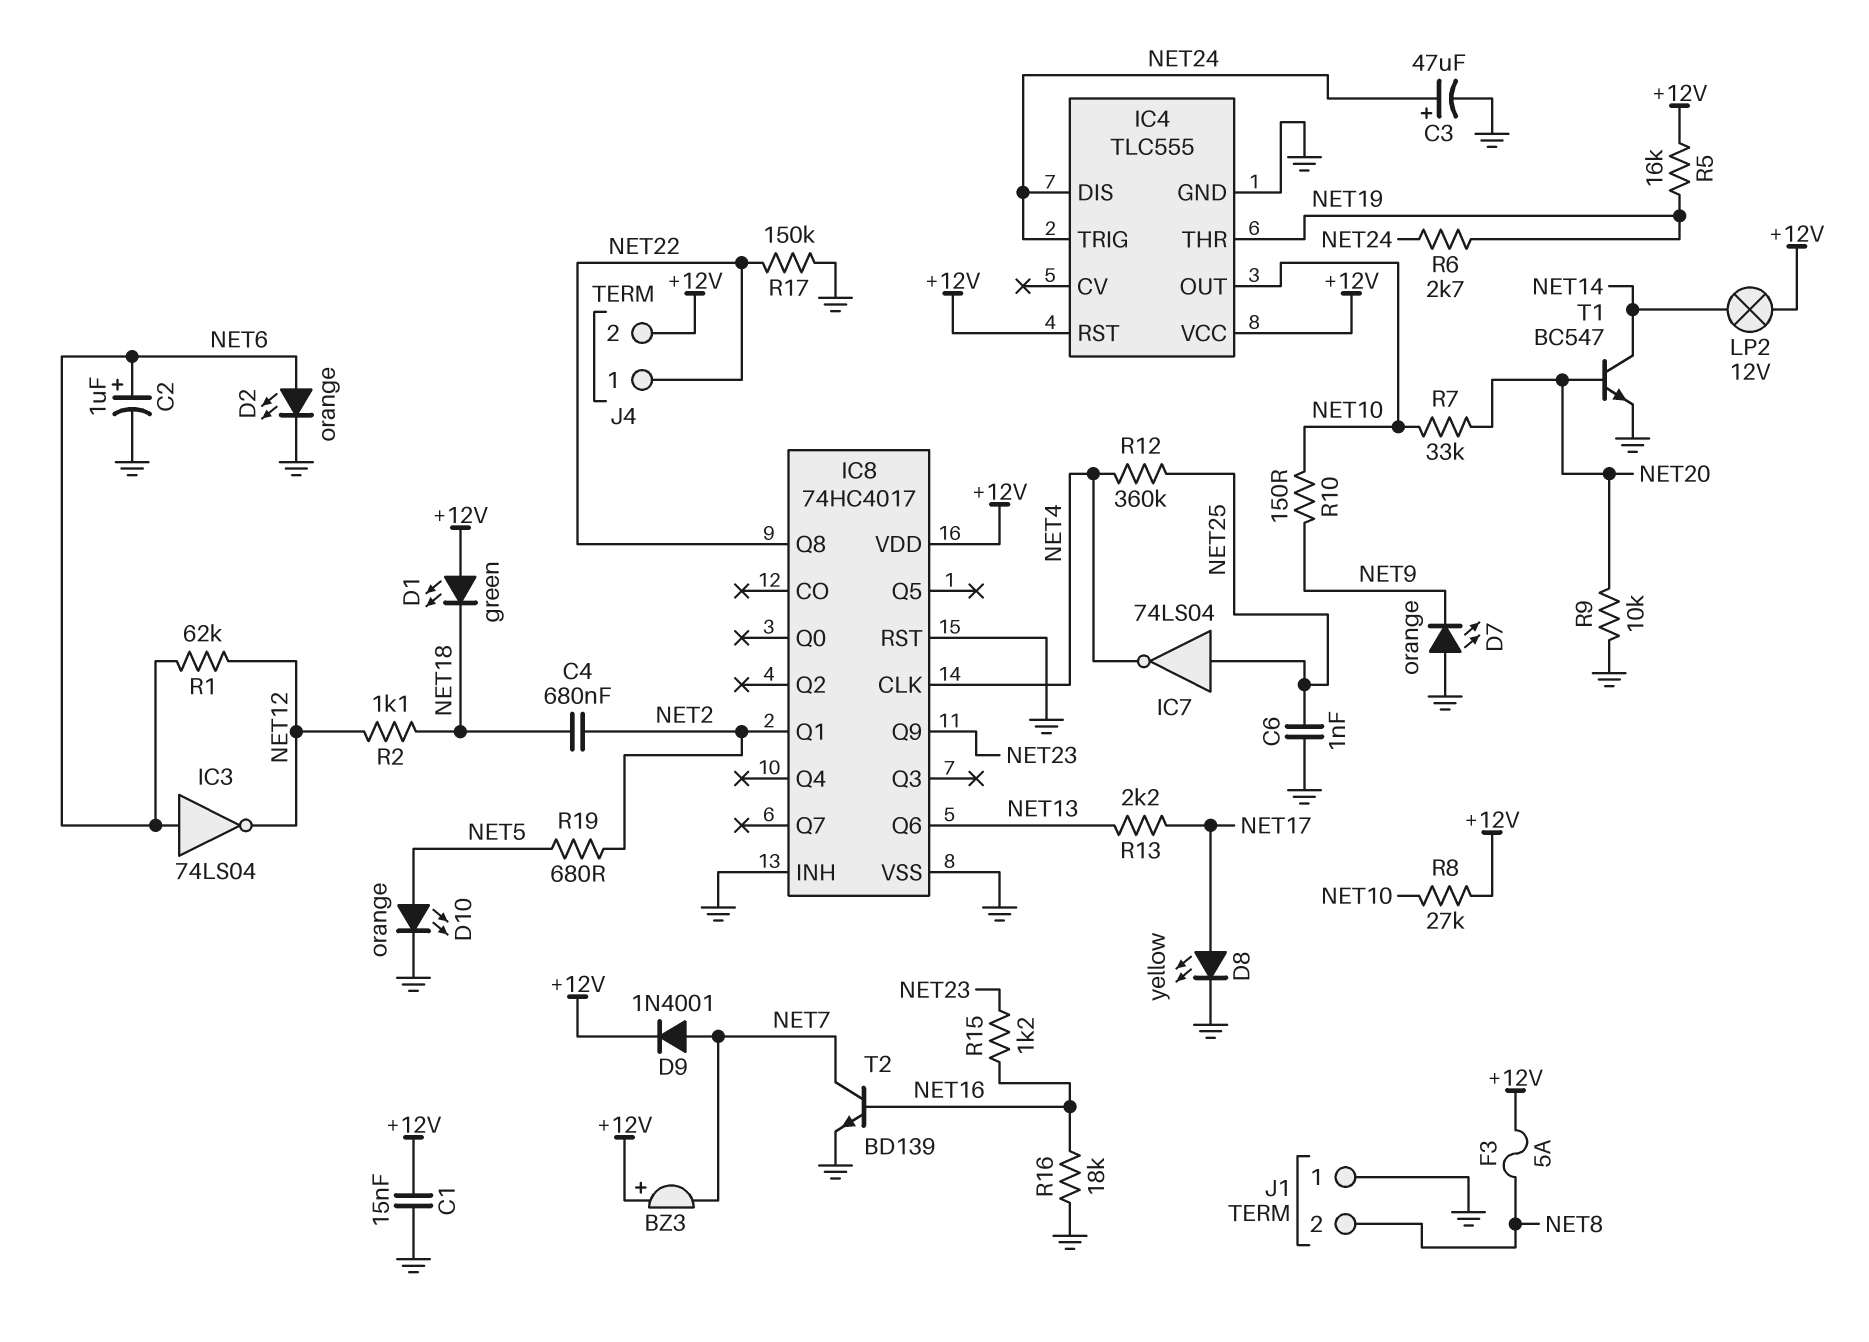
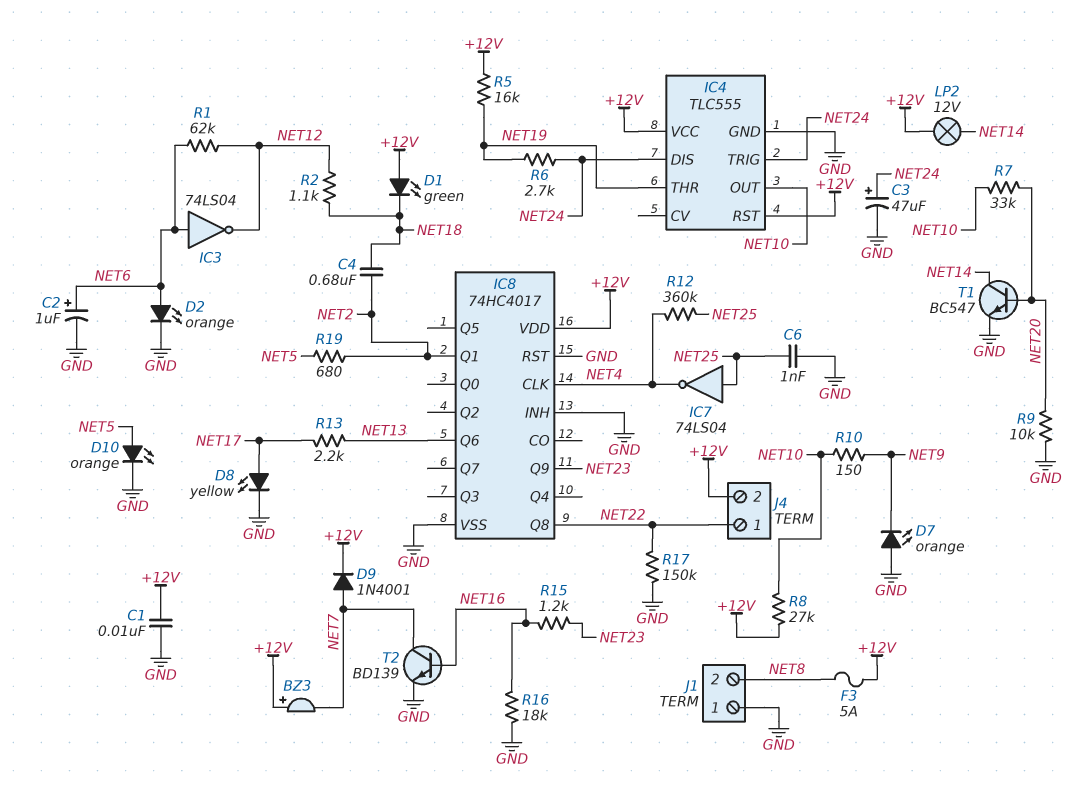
C1: 15nF (+12V, GND) -> 10nF (+12V, GND)

